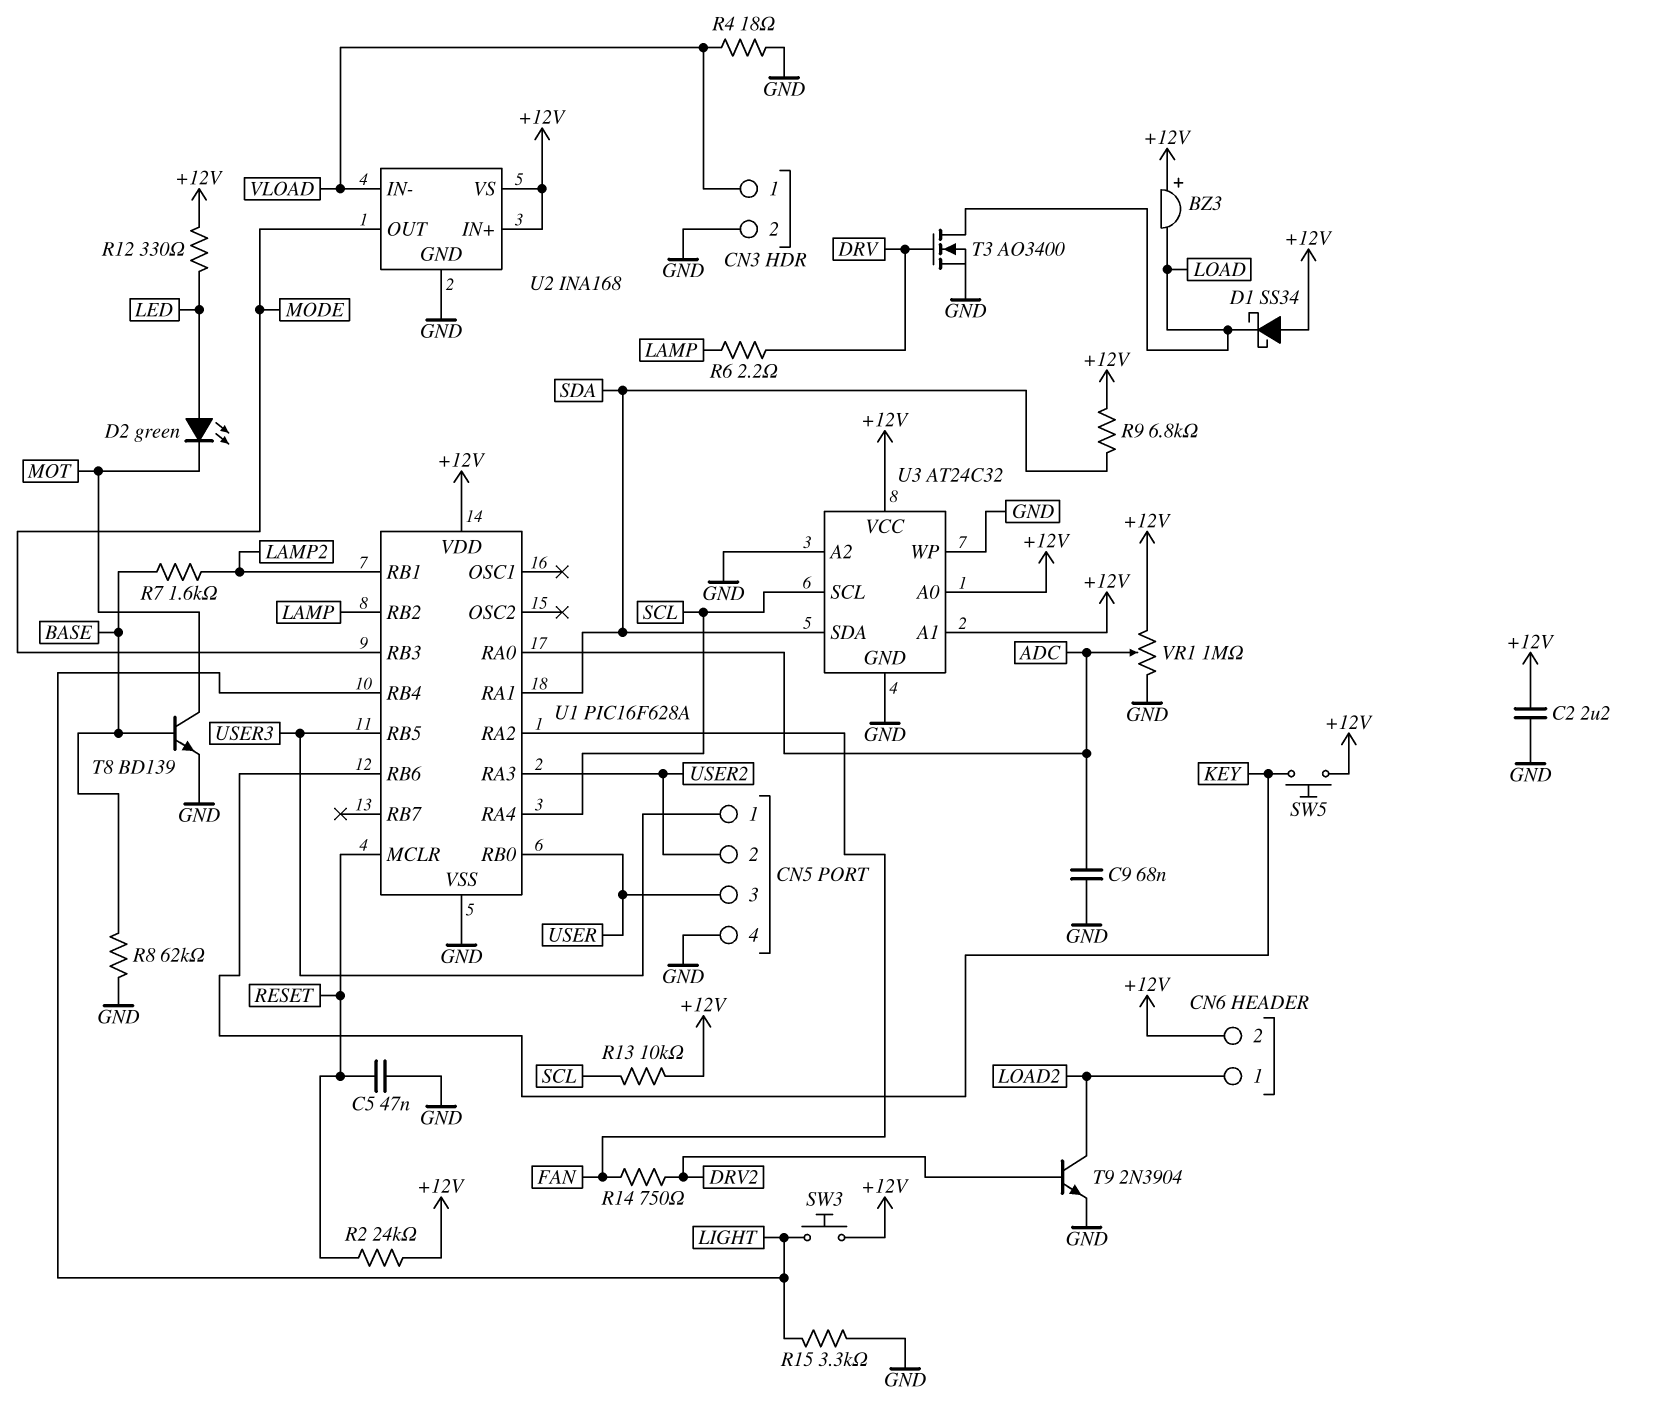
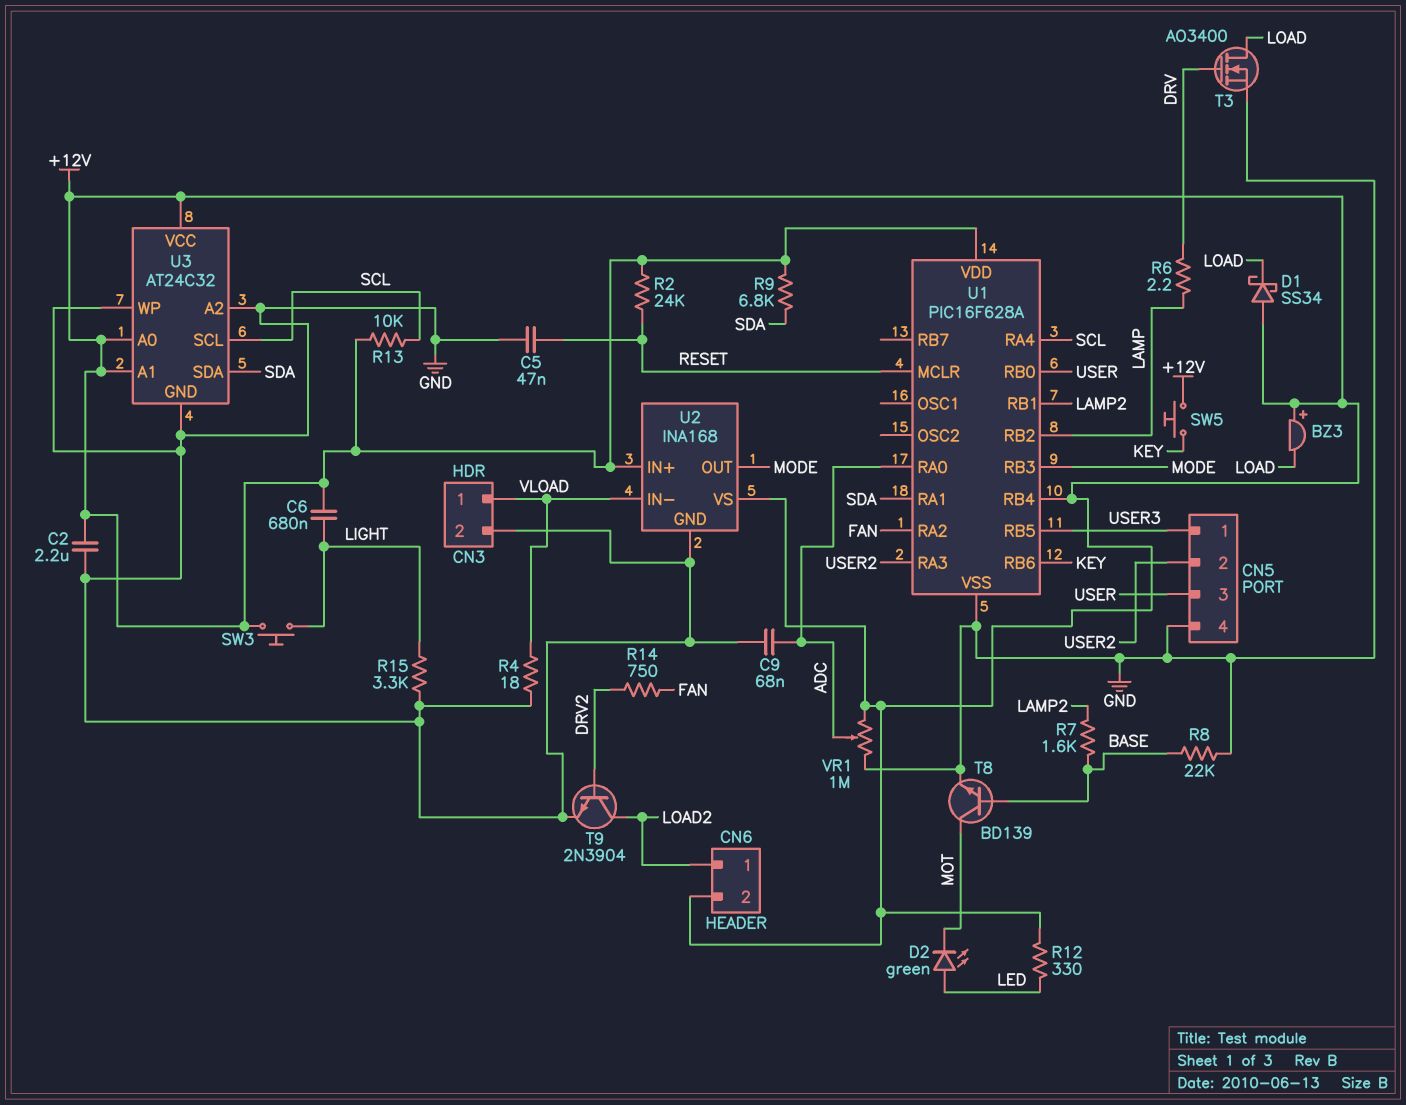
C6: none -> 680nF (+12V, LIGHT)
R8: 62k (BASE, GND) -> 22k (BASE, GND)
U1 pin RB4: LIGHT -> +12V

